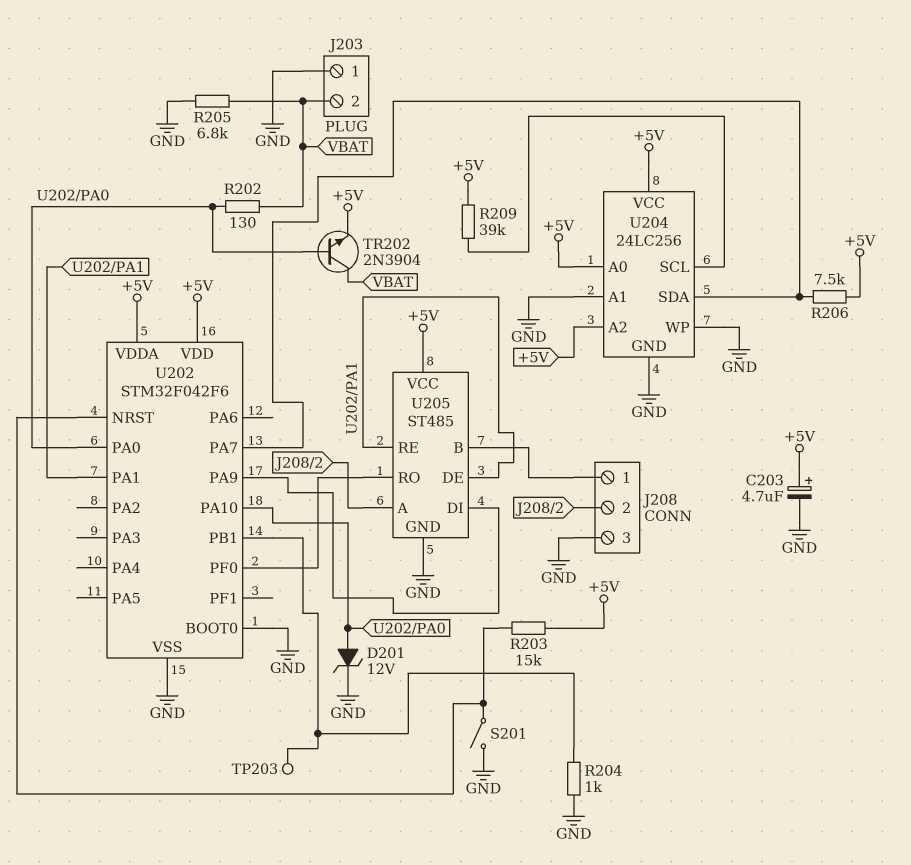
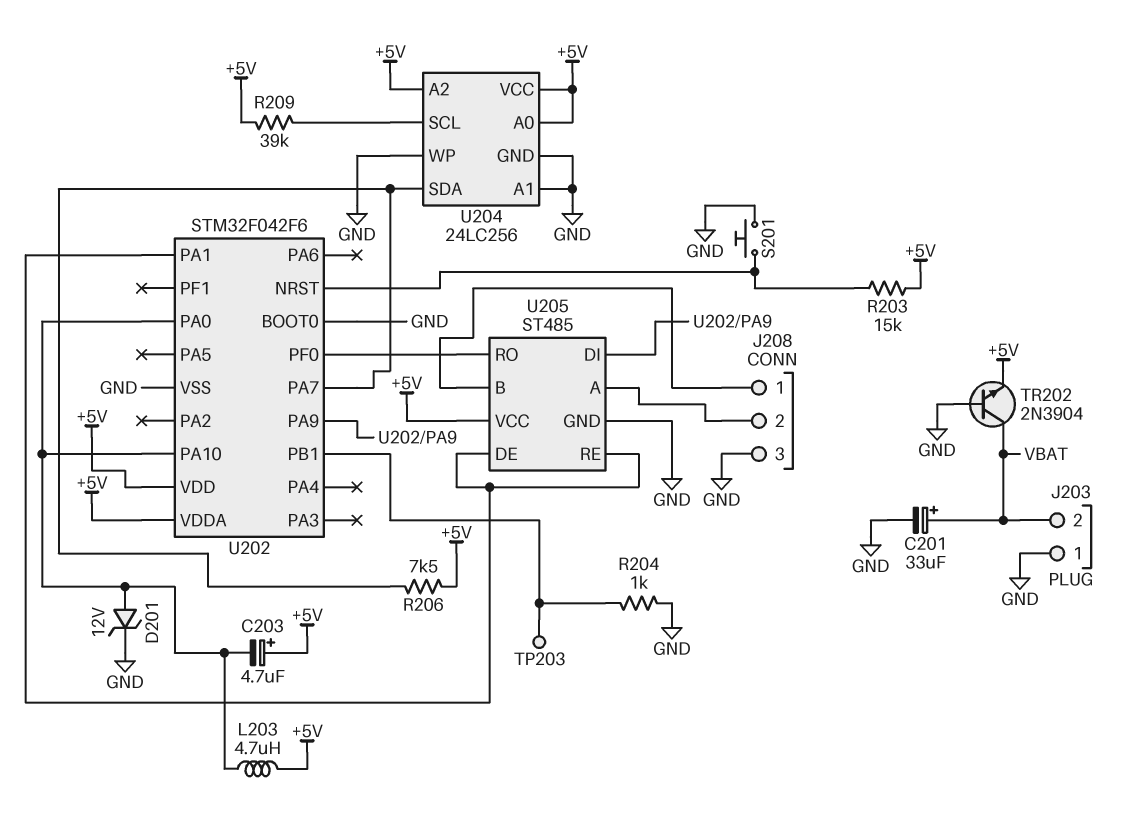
C201: none -> 33uF (plus VBAT, minus GND)
C203: 4.7uF (plus +5V, minus GND) -> 4.7uF (plus +5V, minus U202/PA0)
L203: none -> 4.7uH (+5V, U202/PA0)
R202: 130 (U202/PA0, VBAT) -> none
R205: 6.8k (GND, VBAT) -> none
S201: switch (GND, U202/NRST) -> button (GND, U202/NRST)
TR202: NPN 2N3904 (B U202/PA0, C VBAT, E +5V) -> NPN 2N3904 (B GND, C VBAT, E +5V)

